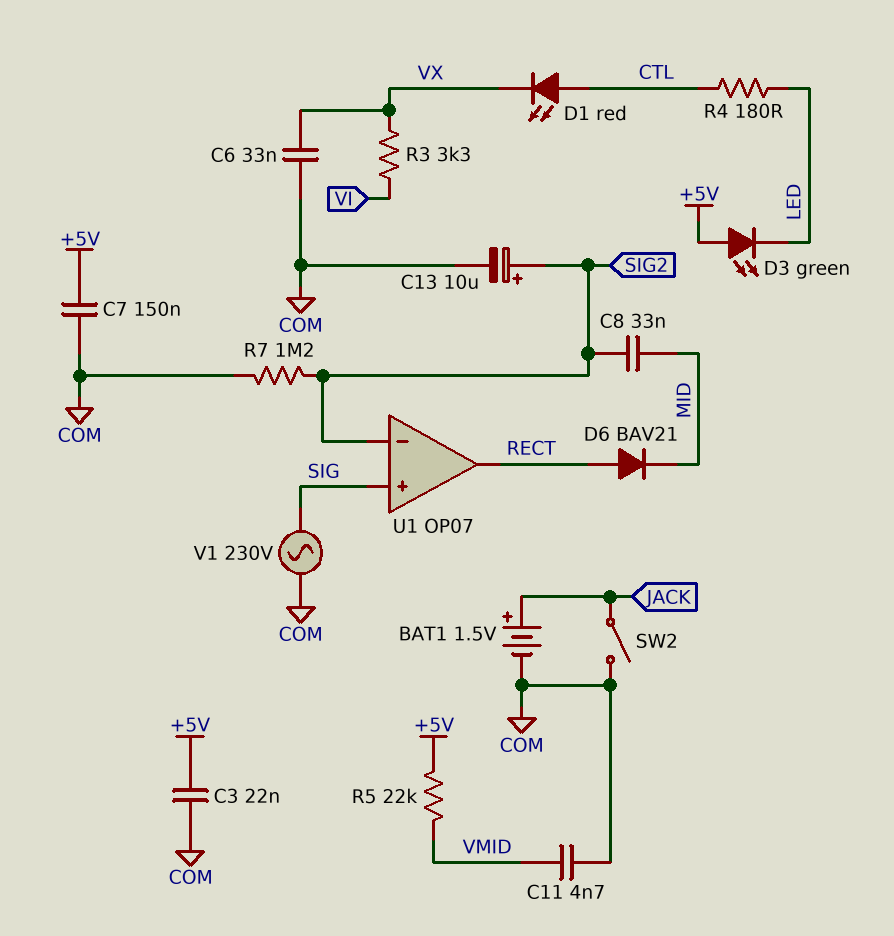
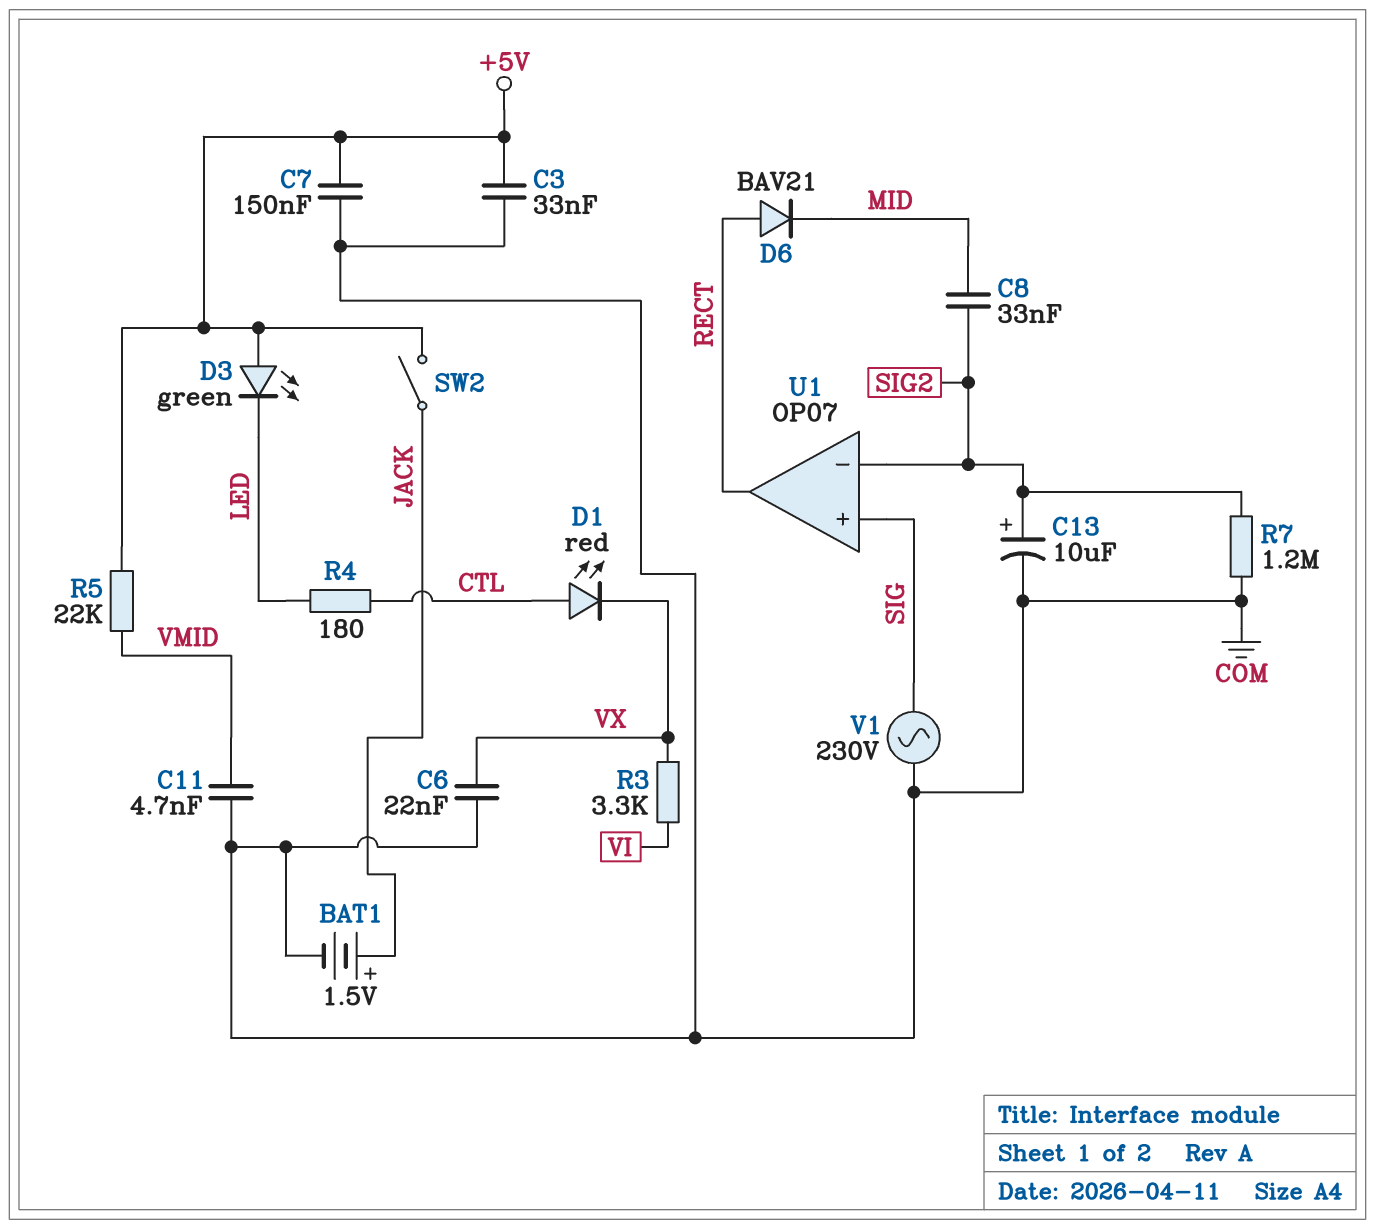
C3: 22nF (+5V, COM) -> 33nF (+5V, COM)
C6: 33nF (COM, VX) -> 22nF (COM, VX)
SW2: switch (COM, JACK) -> switch (+5V, JACK)

